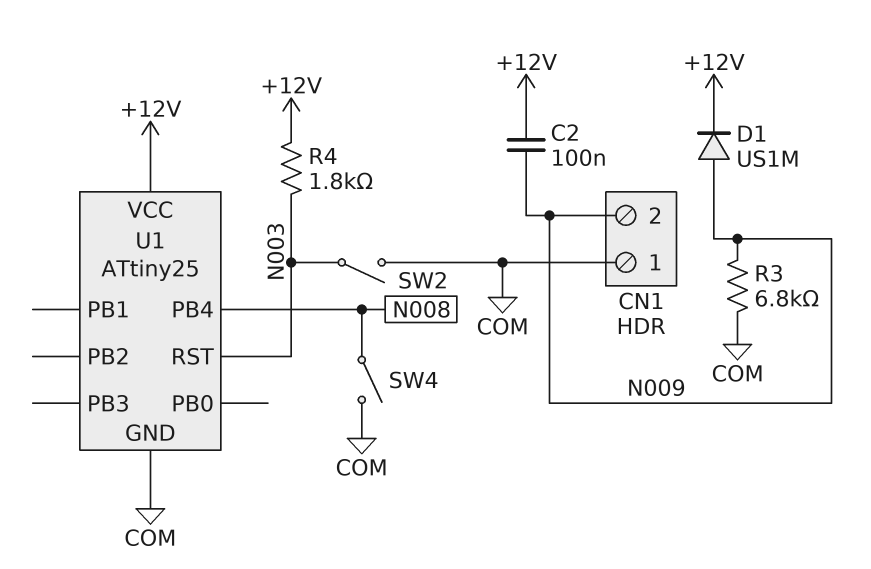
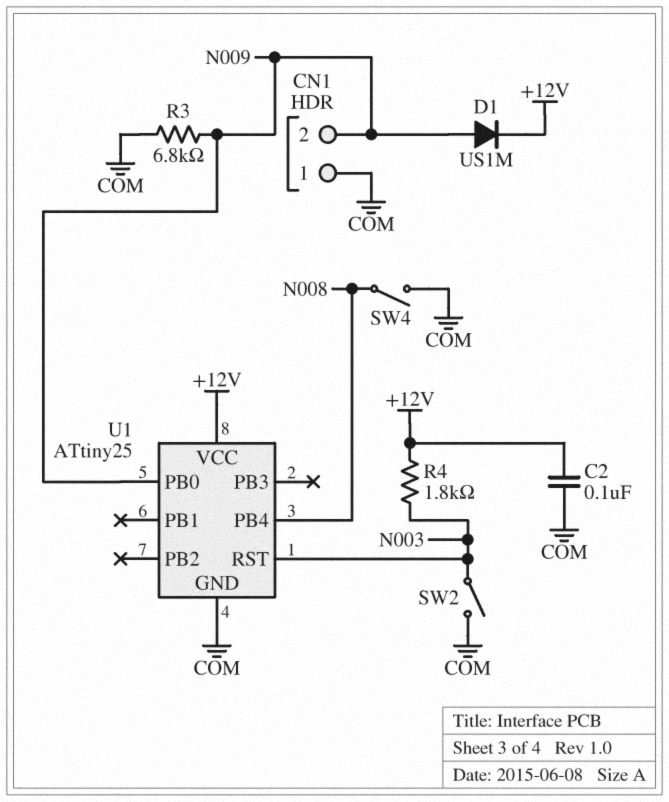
C2: 100nF (+12V, N009) -> 100nF (+12V, COM)
U1 pin PB0: none -> N009

